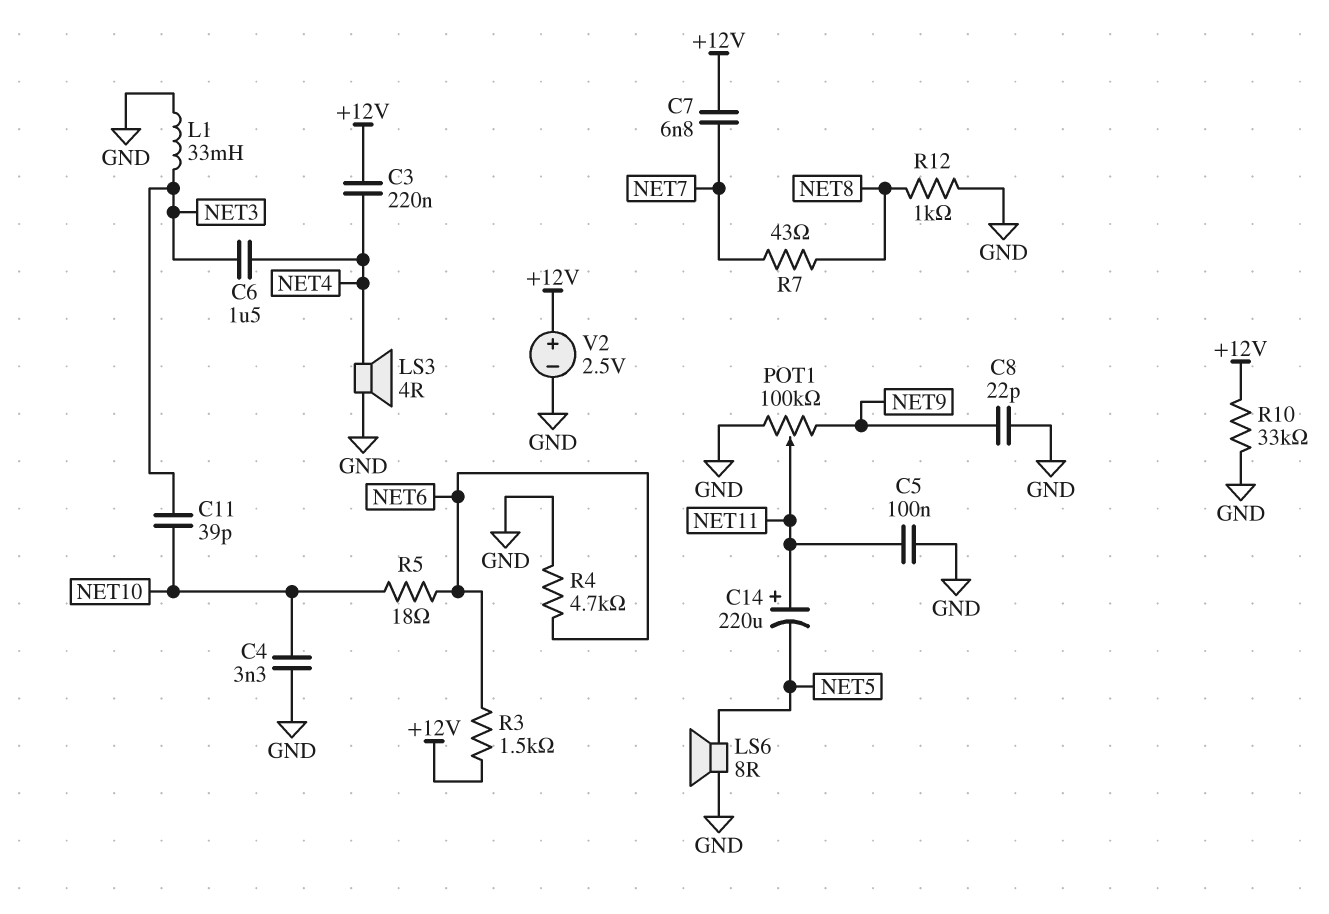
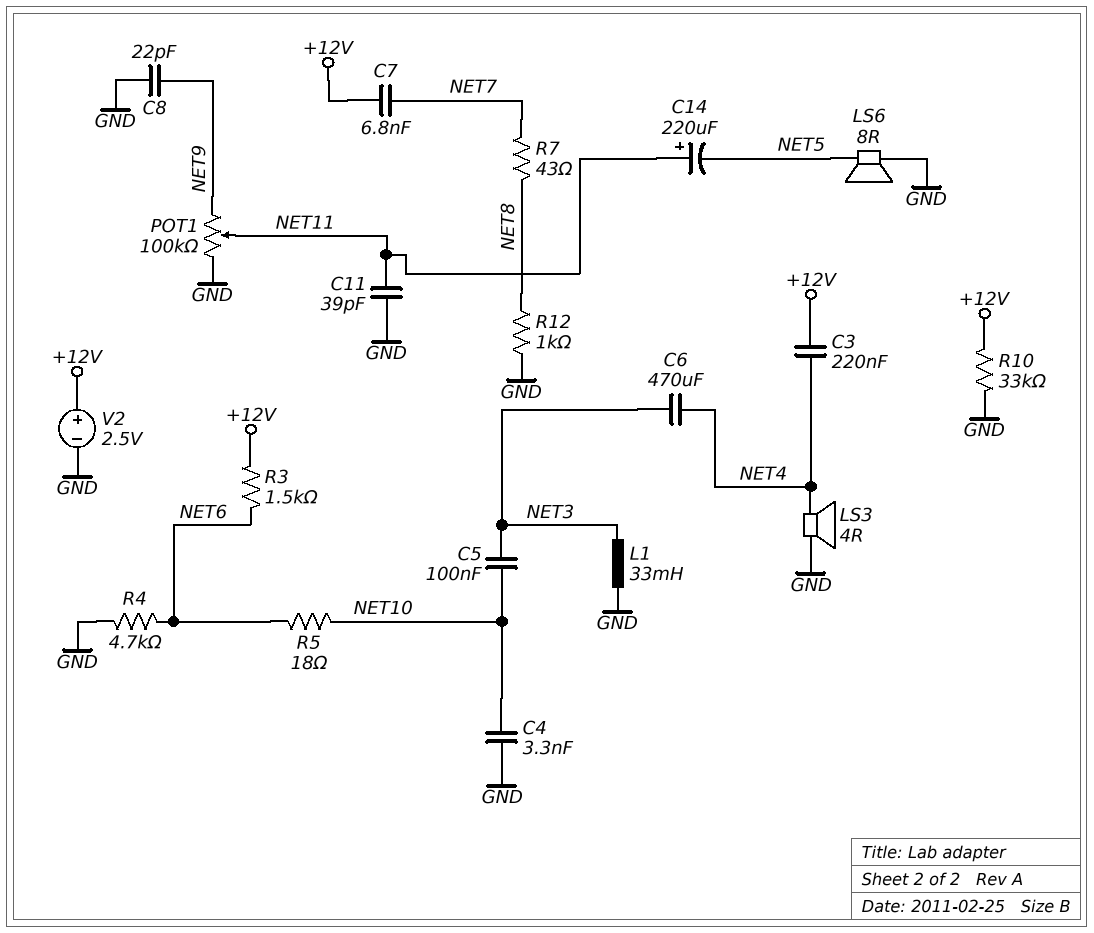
C5: 100nF (GND, NET11) -> 100nF (NET3, NET10)
C6: 1.5uF (NET3, NET4) -> 470uF (NET3, NET4)
C11: 39pF (NET3, NET10) -> 39pF (GND, NET11)

